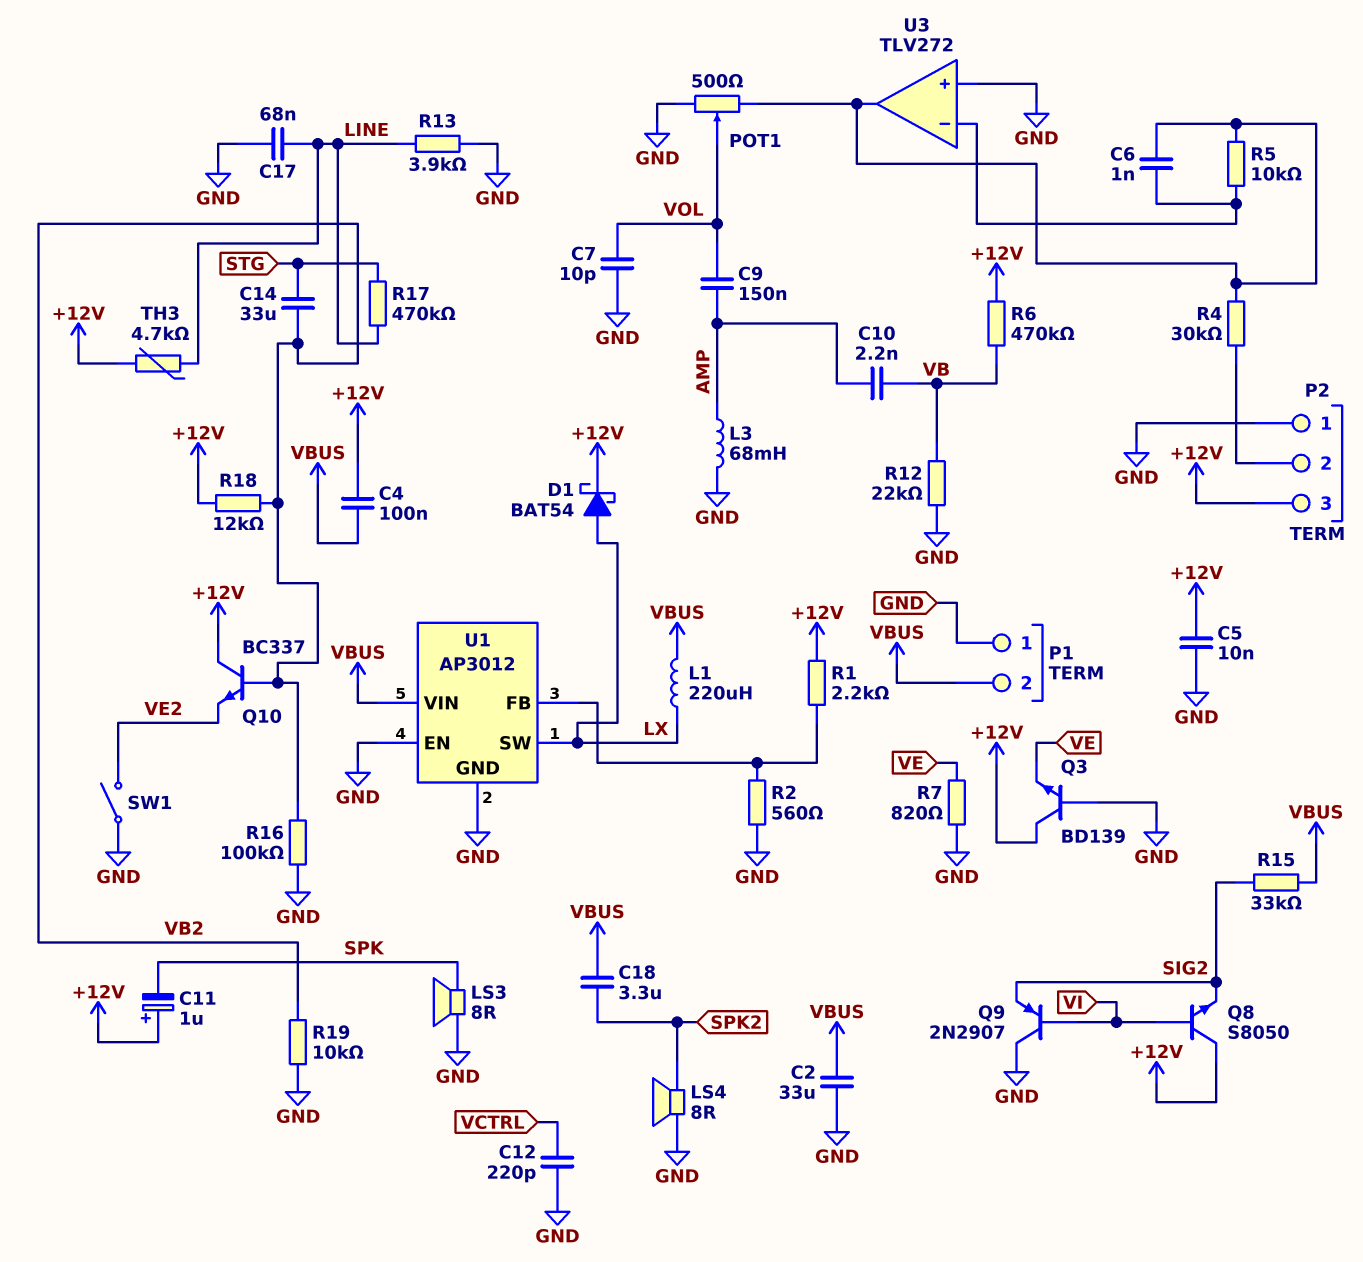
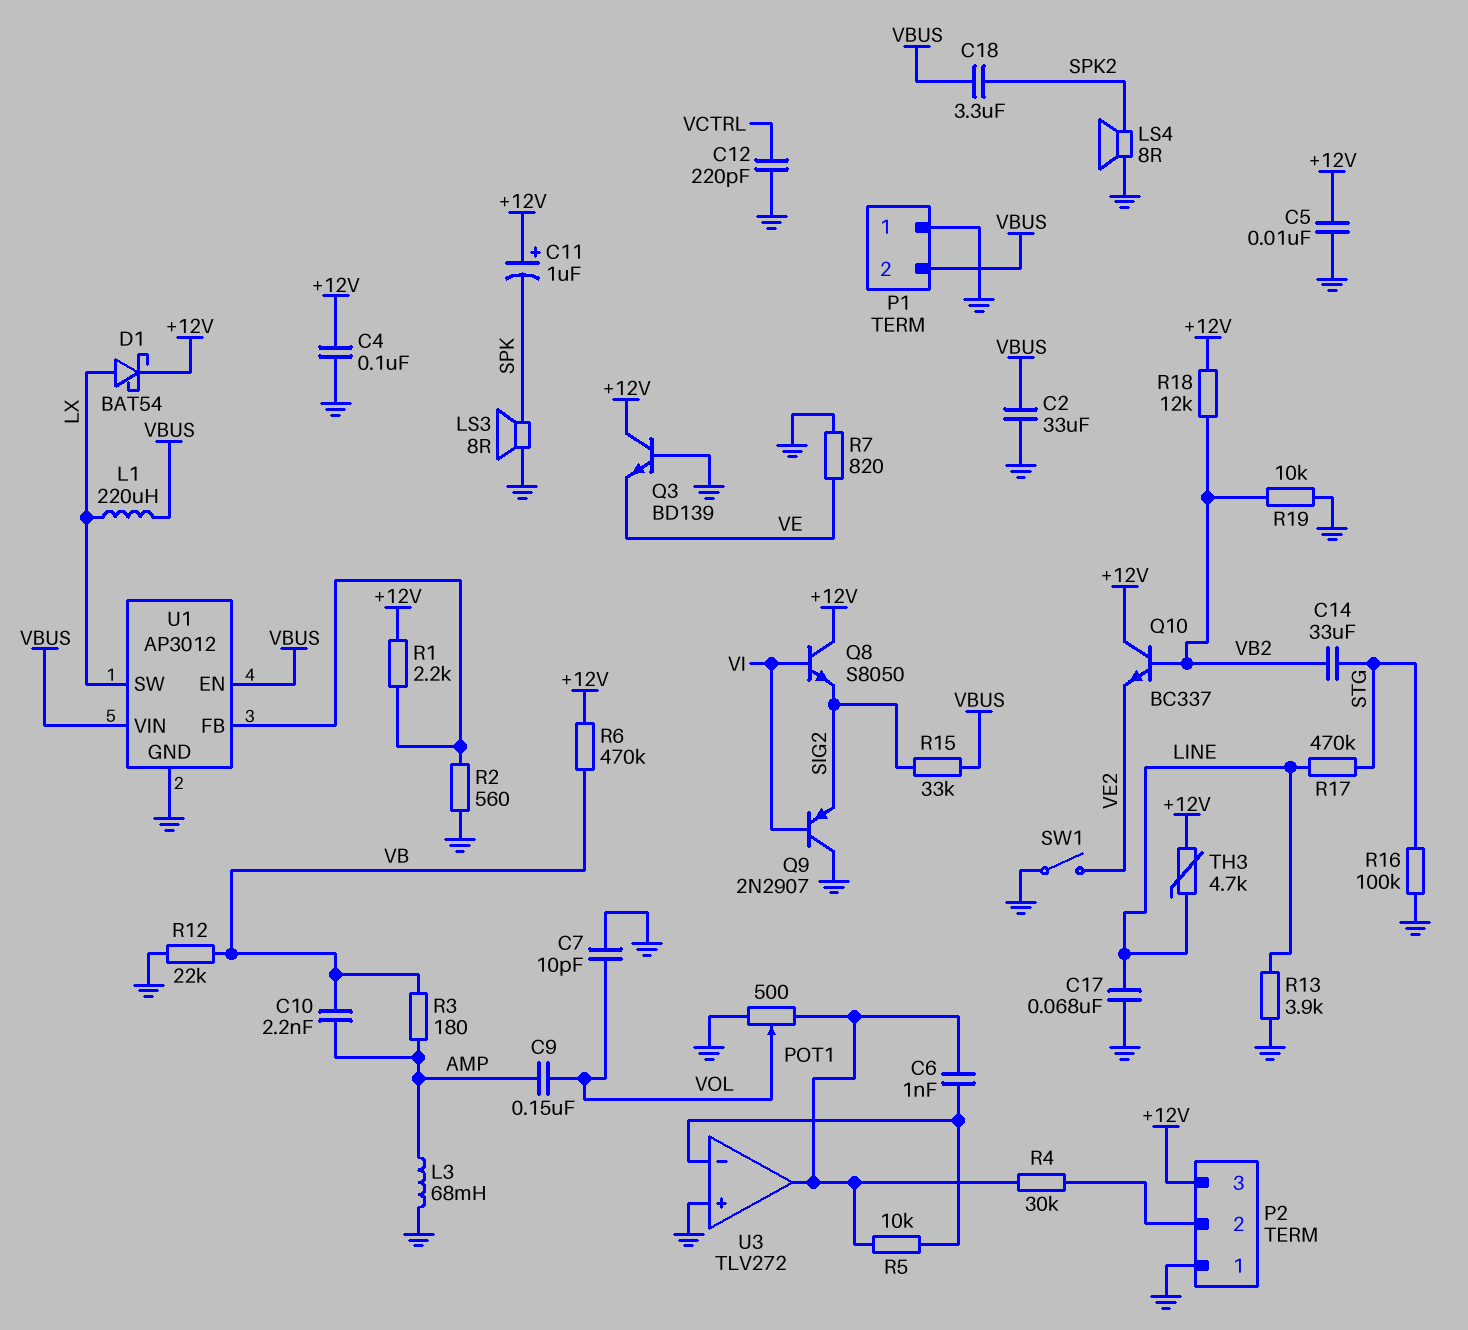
C4: 100nF (+12V, VBUS) -> 100nF (+12V, GND)
R3: none -> 180 (AMP, VB)
R16: 100k (GND, VB2) -> 100k (GND, STG)
U1 pin EN: GND -> VBUS

